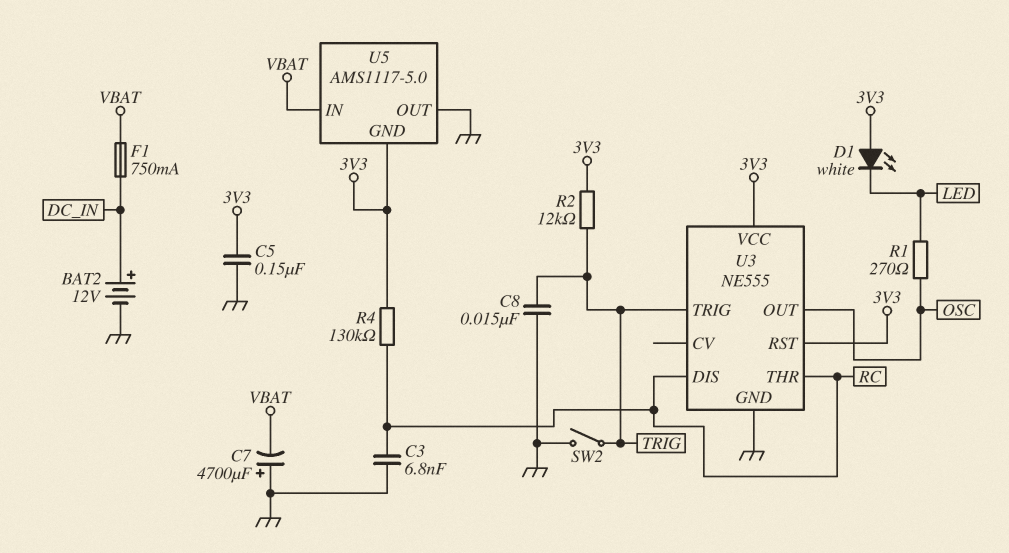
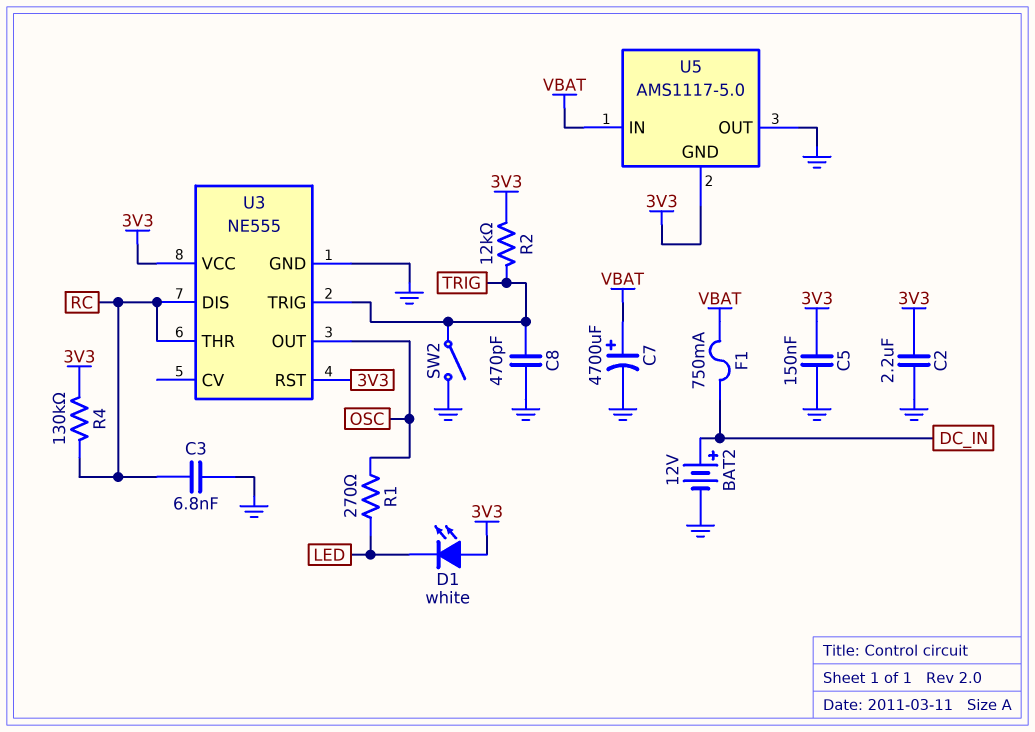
C2: none -> 2.2uF (3V3, GND)
C7: 4700uF (plus GND, minus VBAT) -> 4700uF (plus VBAT, minus GND)
C8: 15nF (GND, TRIG) -> 470pF (GND, TRIG)

